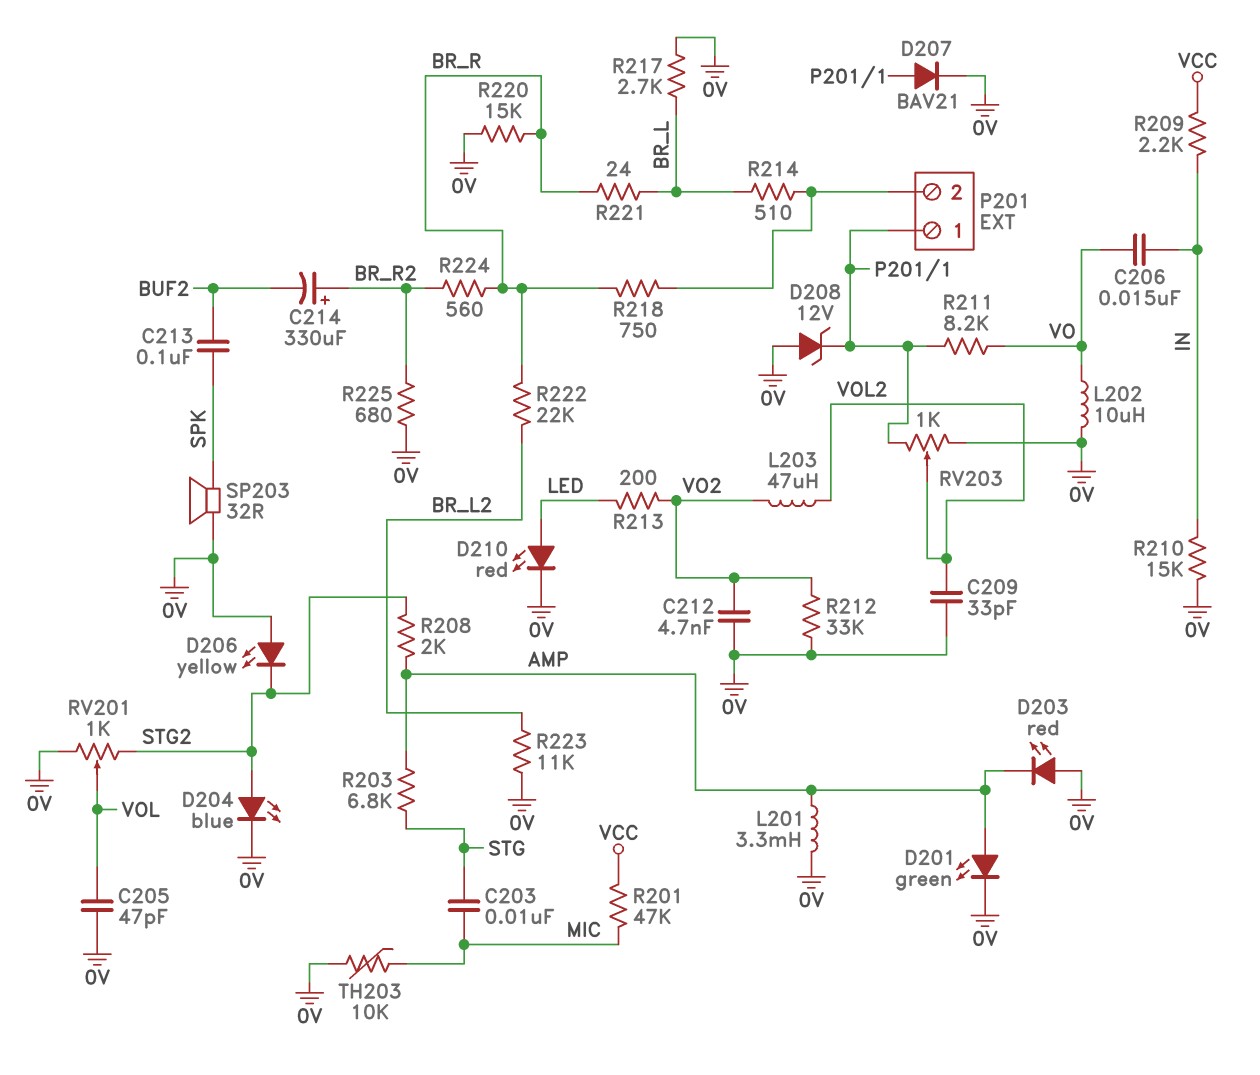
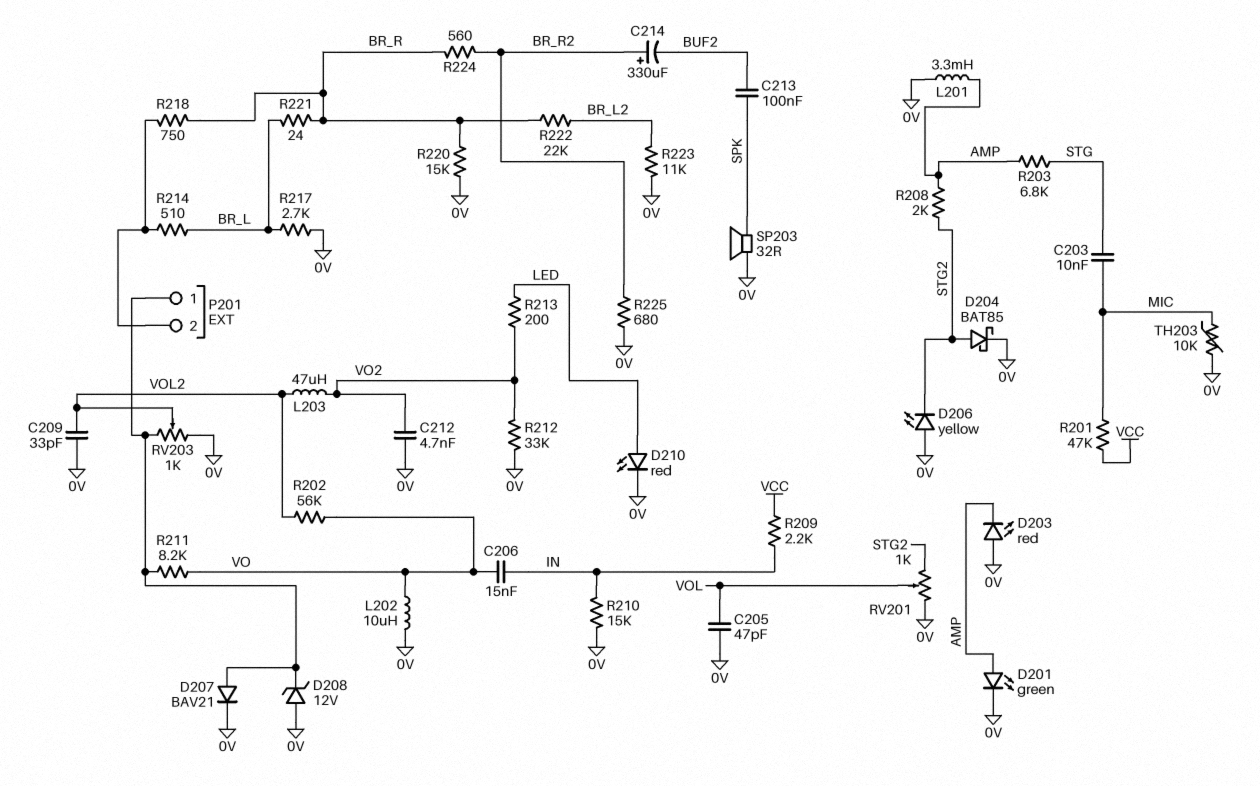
D204: LED blue (A STG2, K 0V) -> schottky BAT85 (A STG2, K 0V)
R202: none -> 56k (VO, VOL2)

